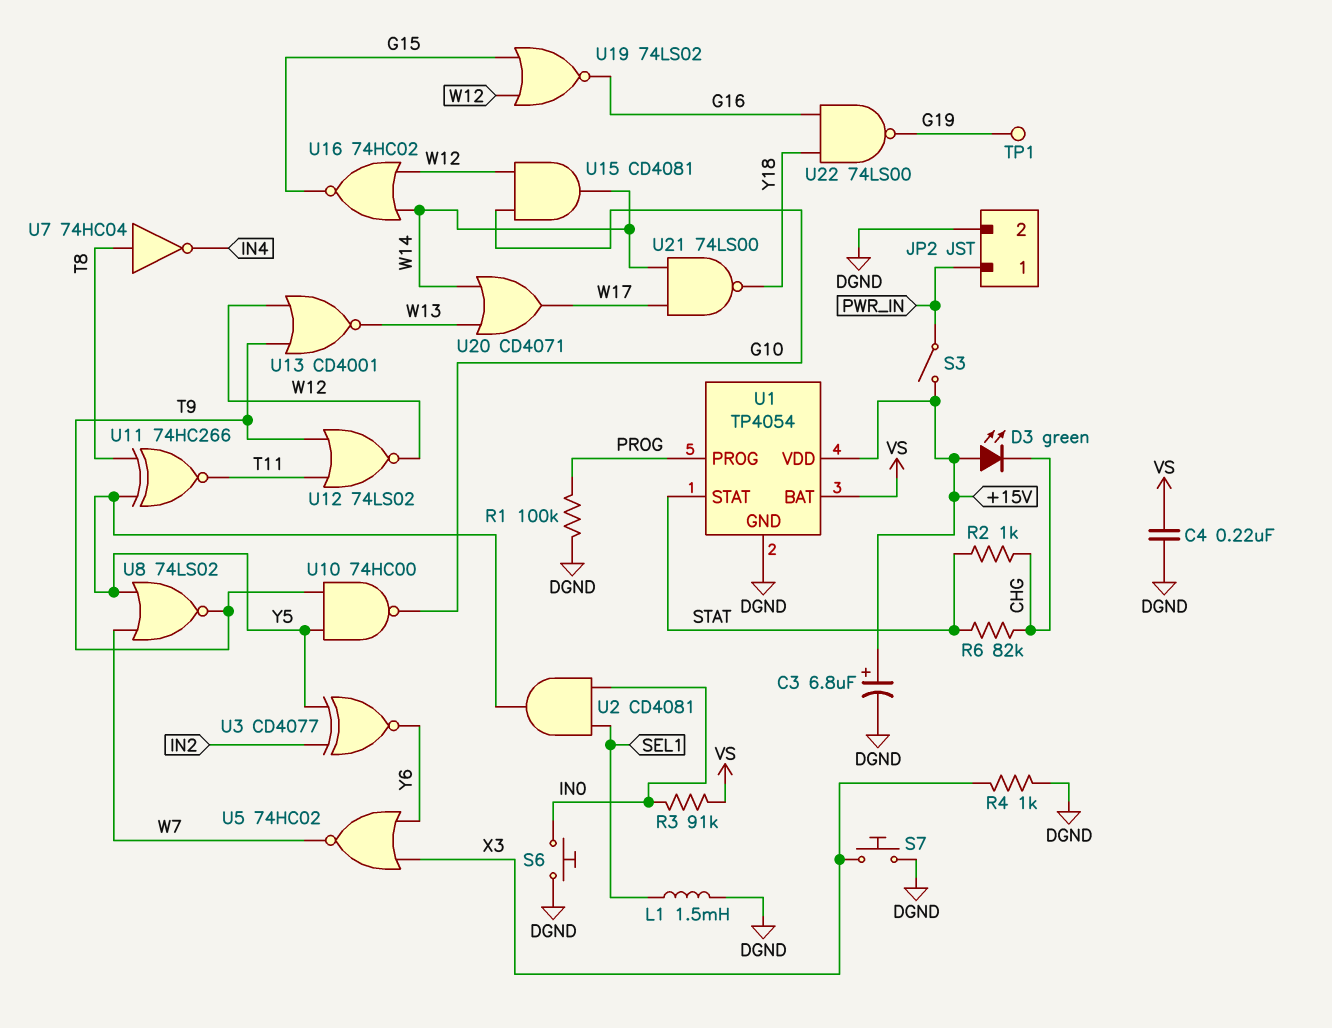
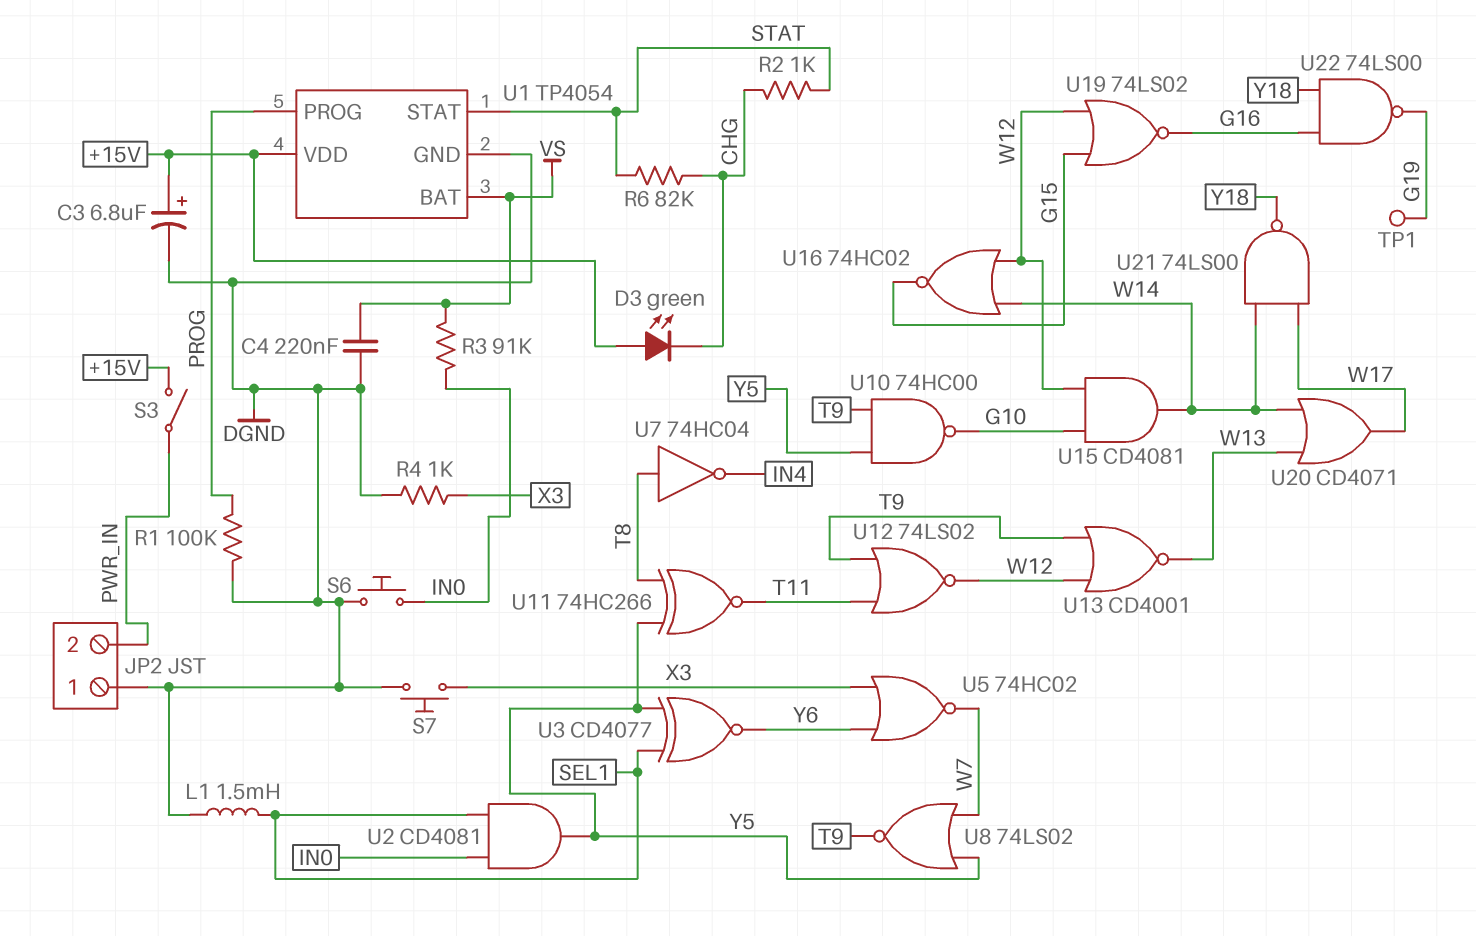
JP2 pin 1: PWR_IN -> DGND
JP2 pin 2: DGND -> PWR_IN
U3: XNOR CD4077 (in IN2, in Y5, out Y6) -> XNOR CD4077 (in SEL1, in Y5, out Y6)

